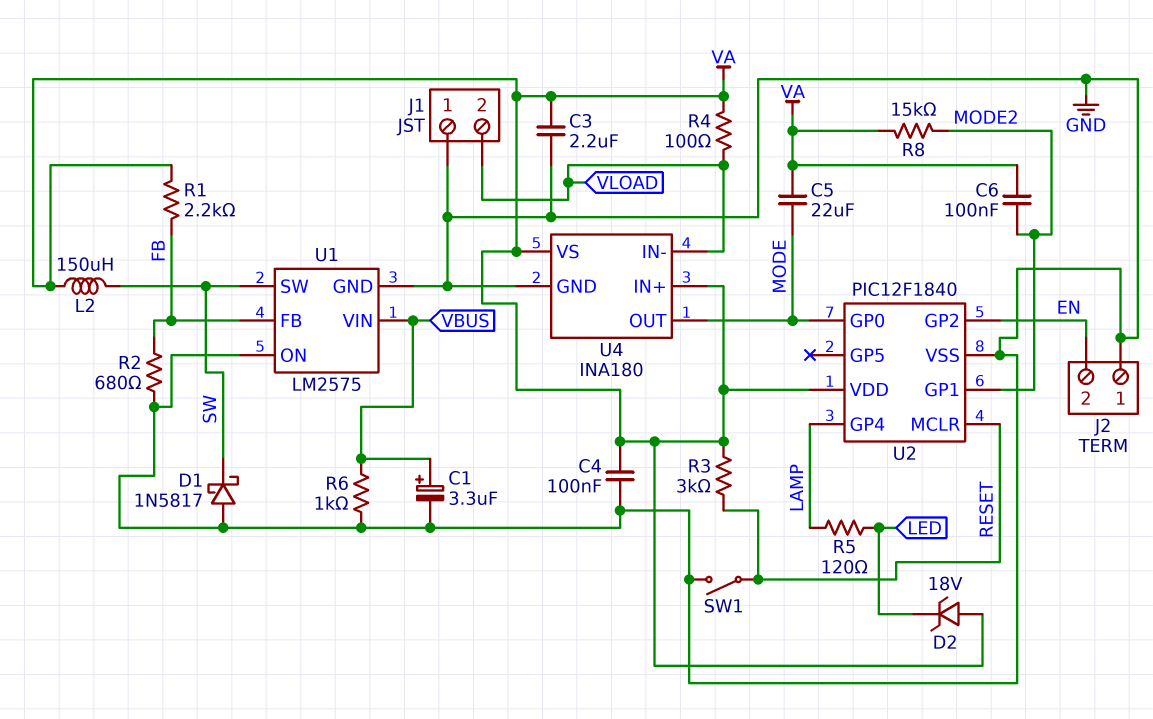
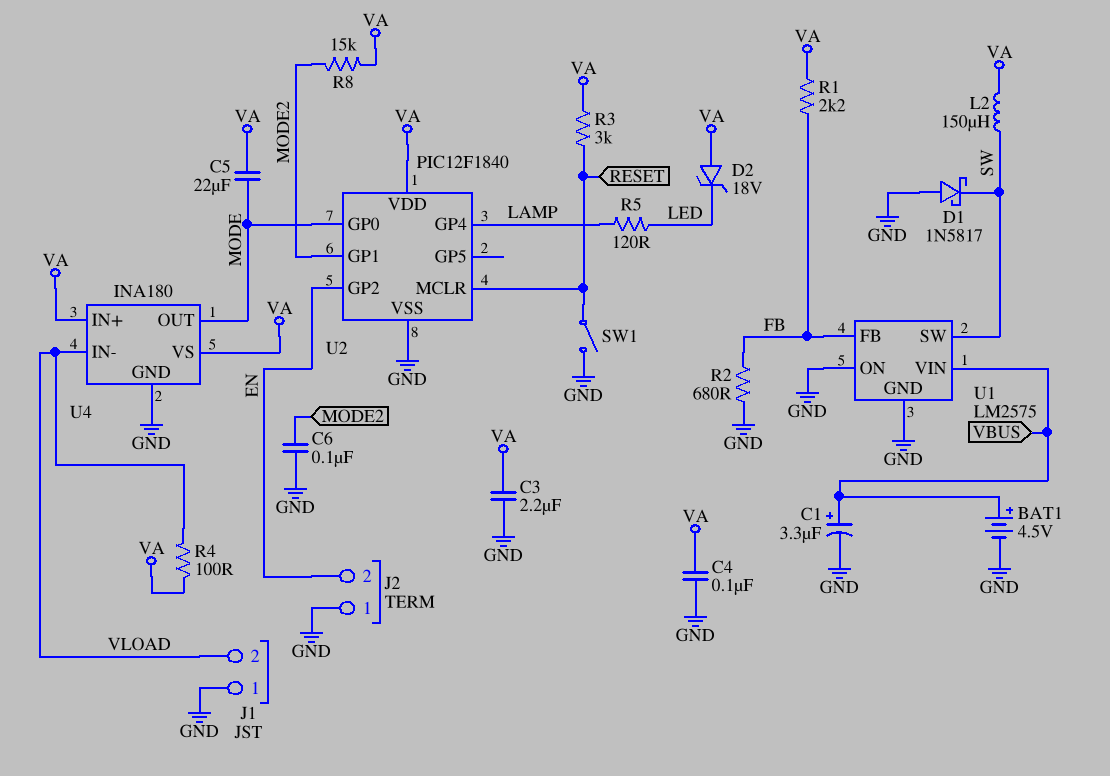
BAT1: none -> 4.5V (plus VBUS, minus GND)
C6: 100nF (MODE2, VA) -> 100nF (GND, MODE2)
R6: 1k (GND, VBUS) -> none

